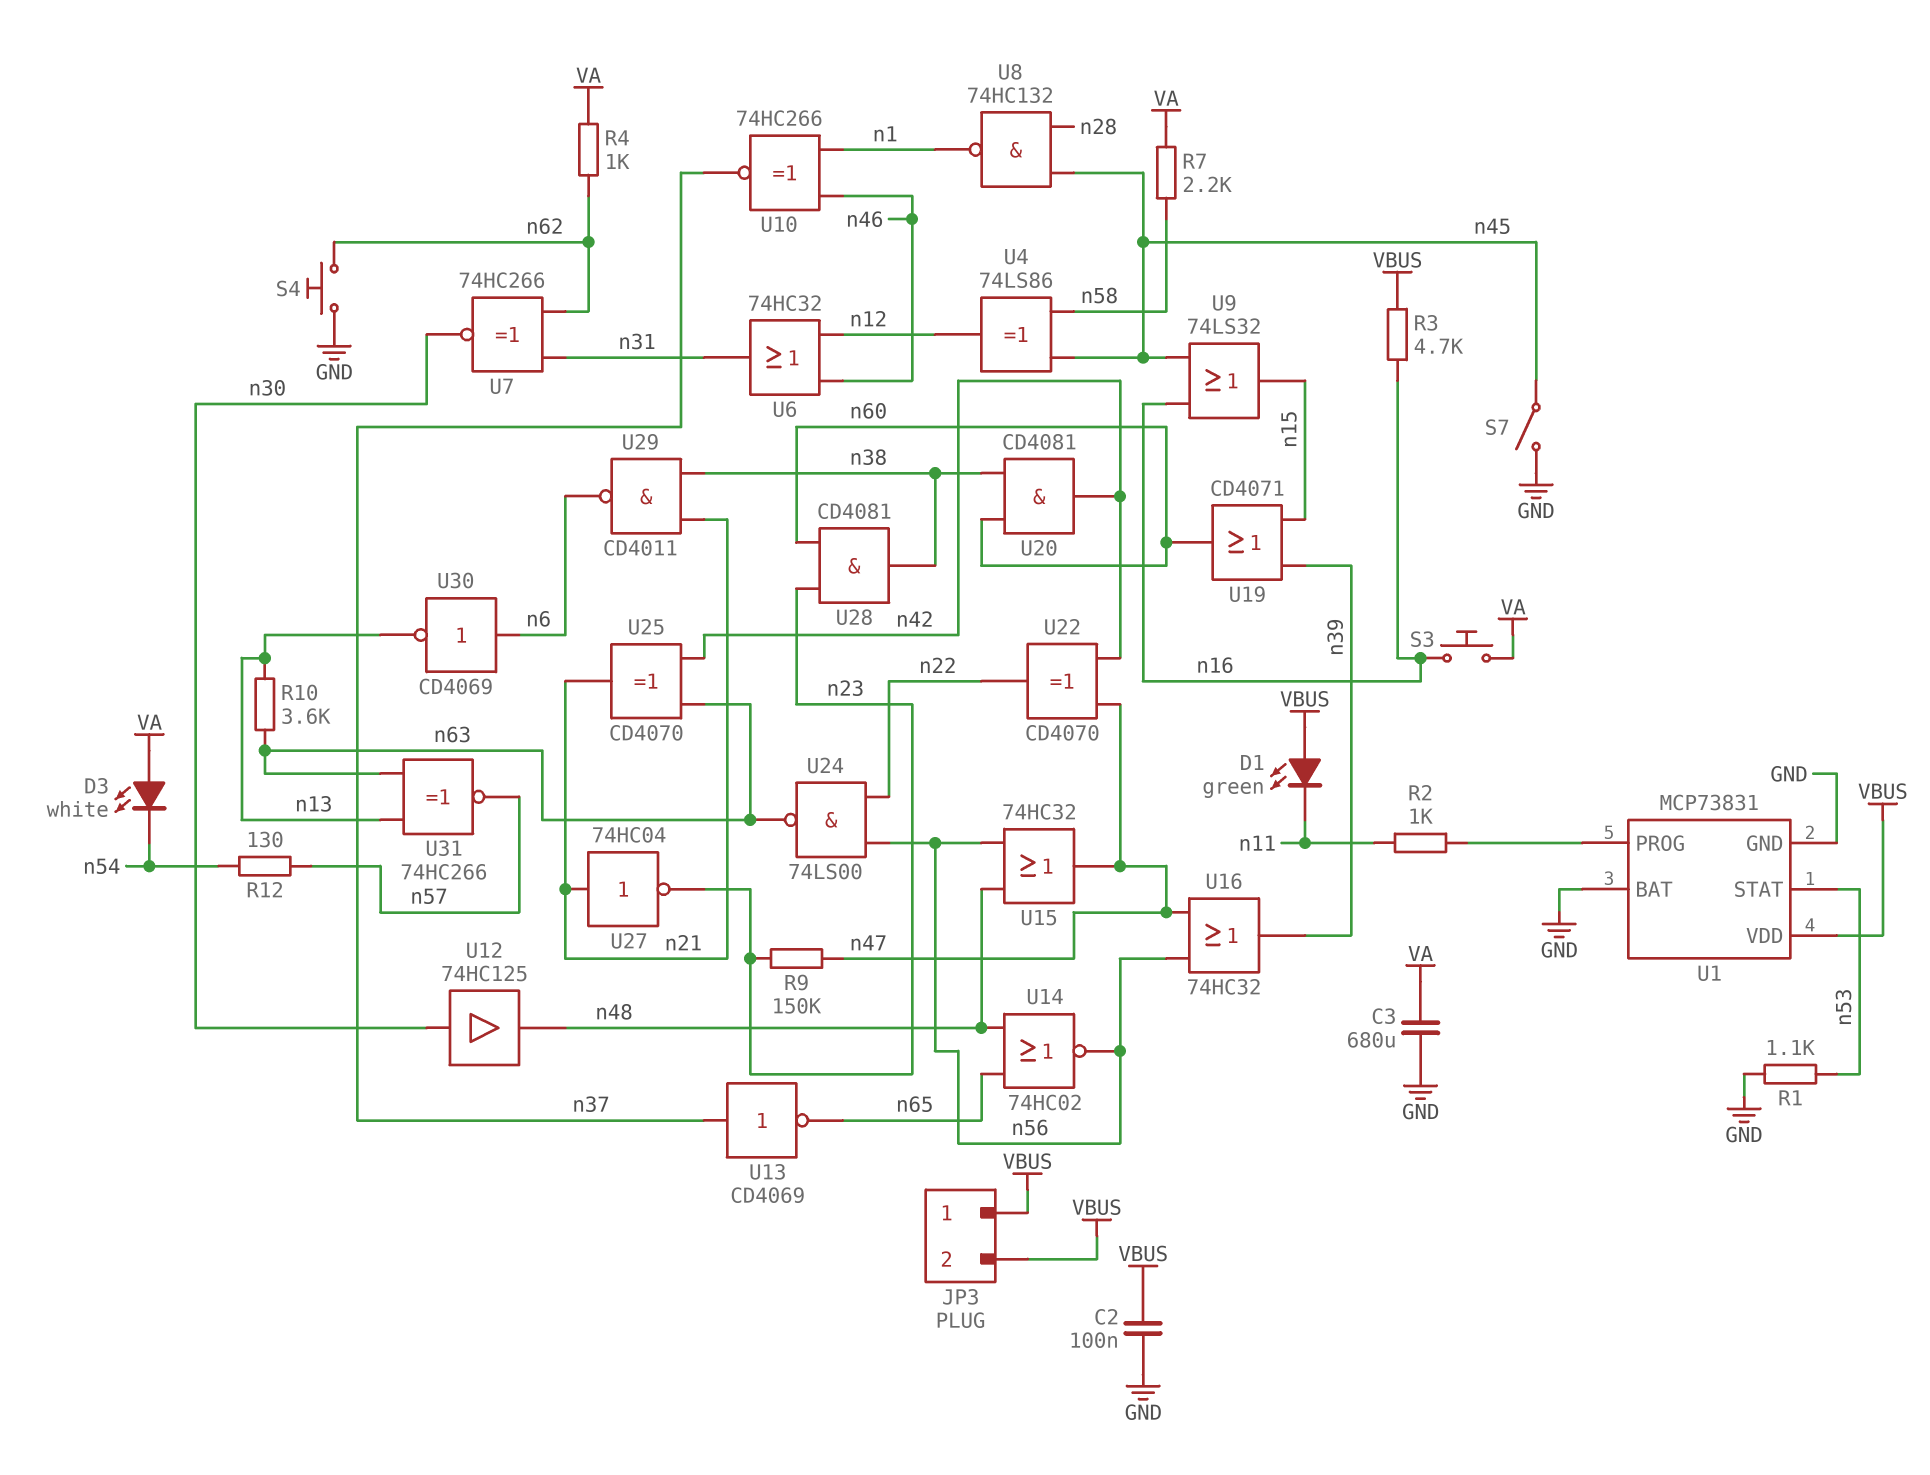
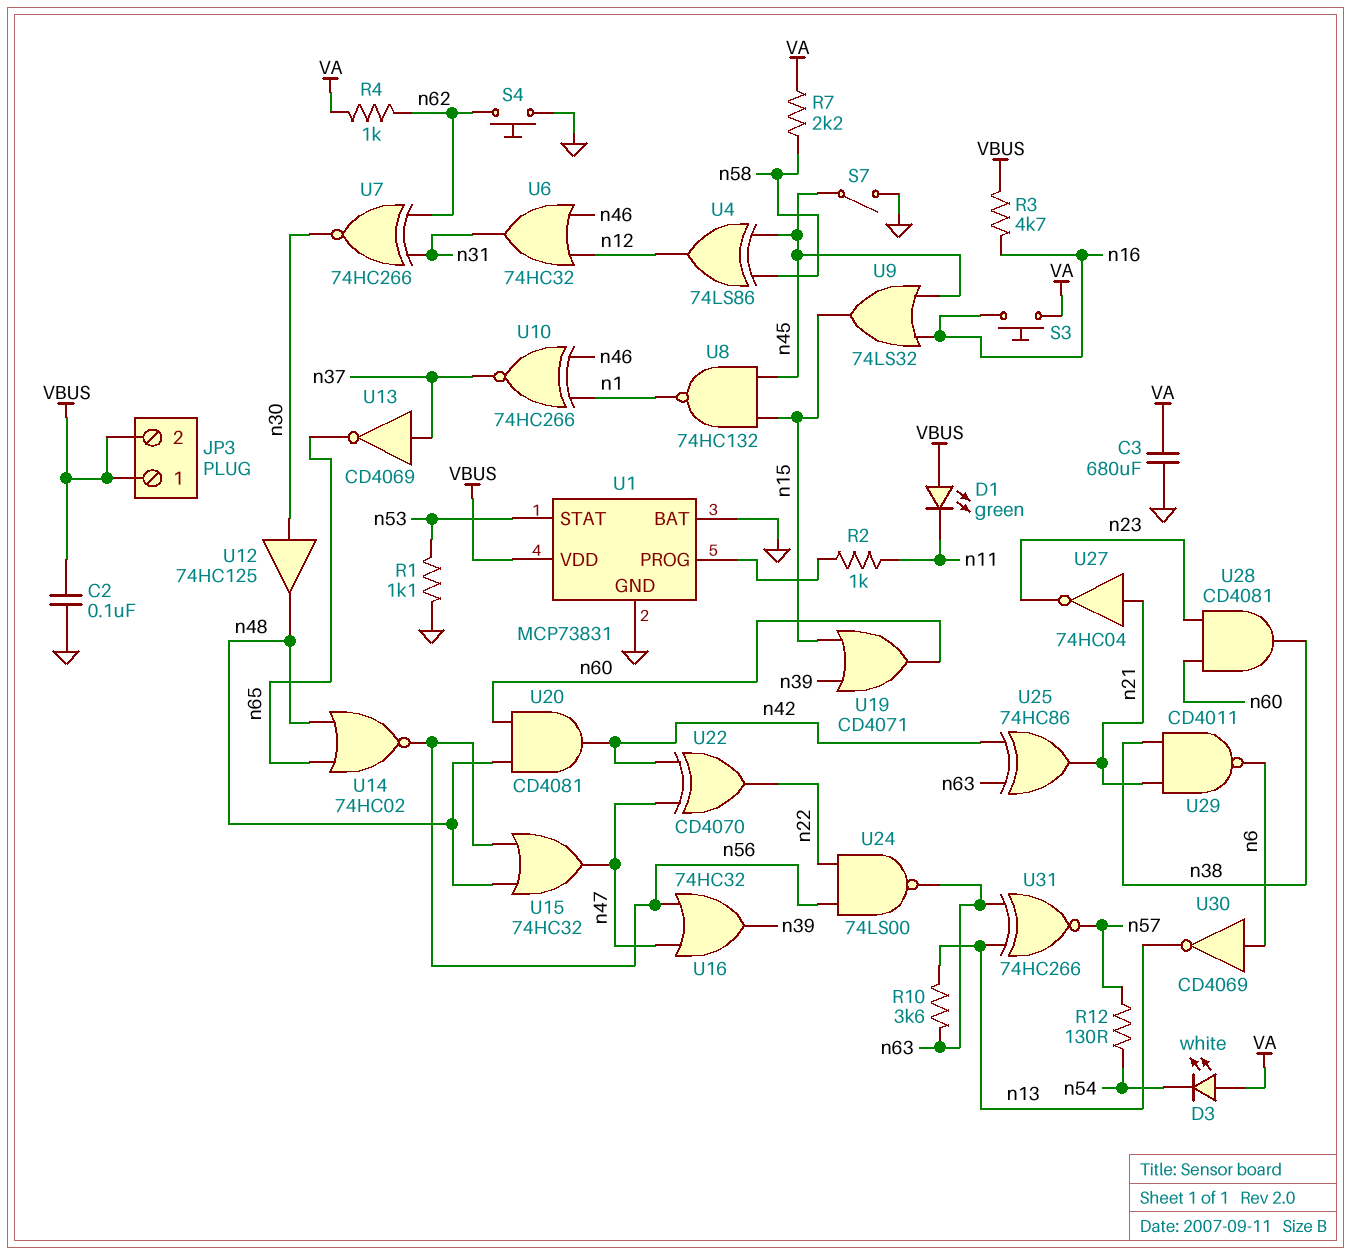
R9: 150k (n23, n47) -> none
U8: NAND 74HC132 (in n28, in n45, out n1) -> NAND 74HC132 (in n15, in n45, out n1)
U20: AND CD4081 (in n38, in n60, out n42) -> AND CD4081 (in n48, in n60, out n42)
U25: XOR CD4070 (in n42, in n63, out n21) -> XOR 74HC86 (in n42, in n63, out n21)

